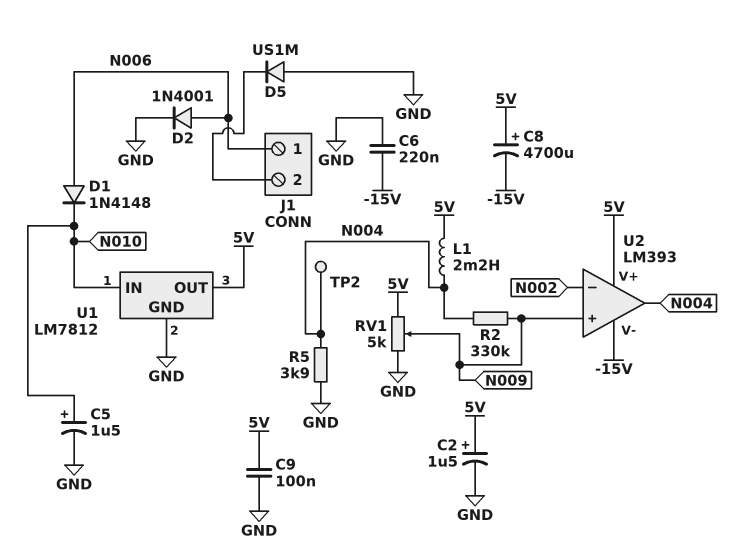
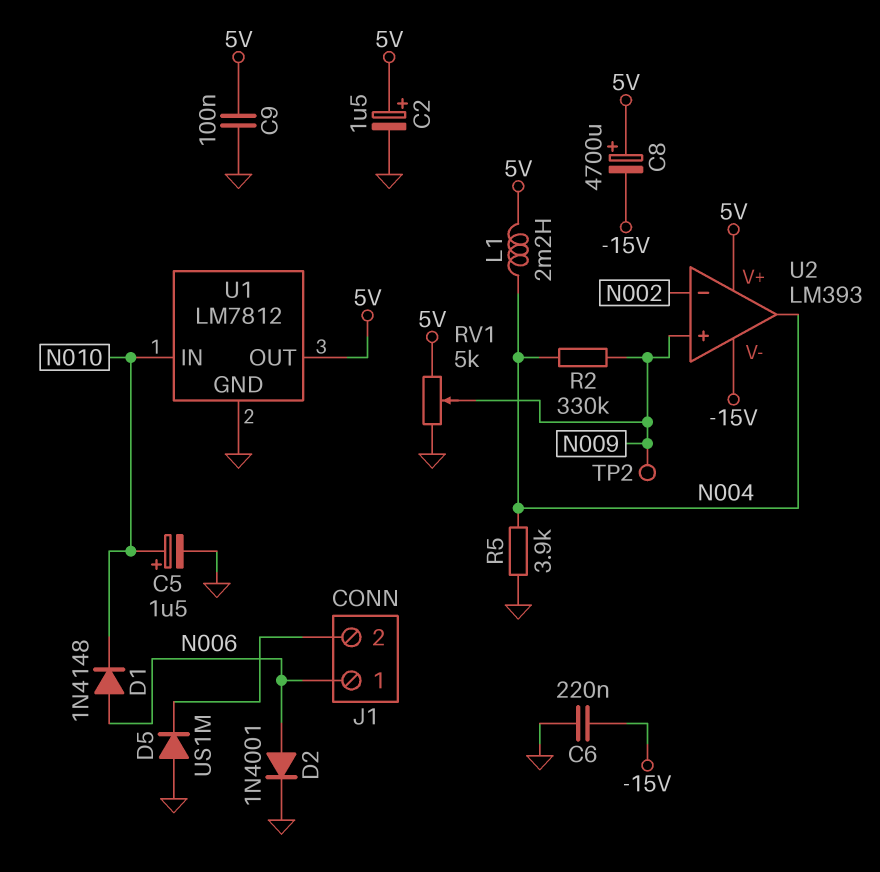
TP2: test point (N004) -> test point (N009)

